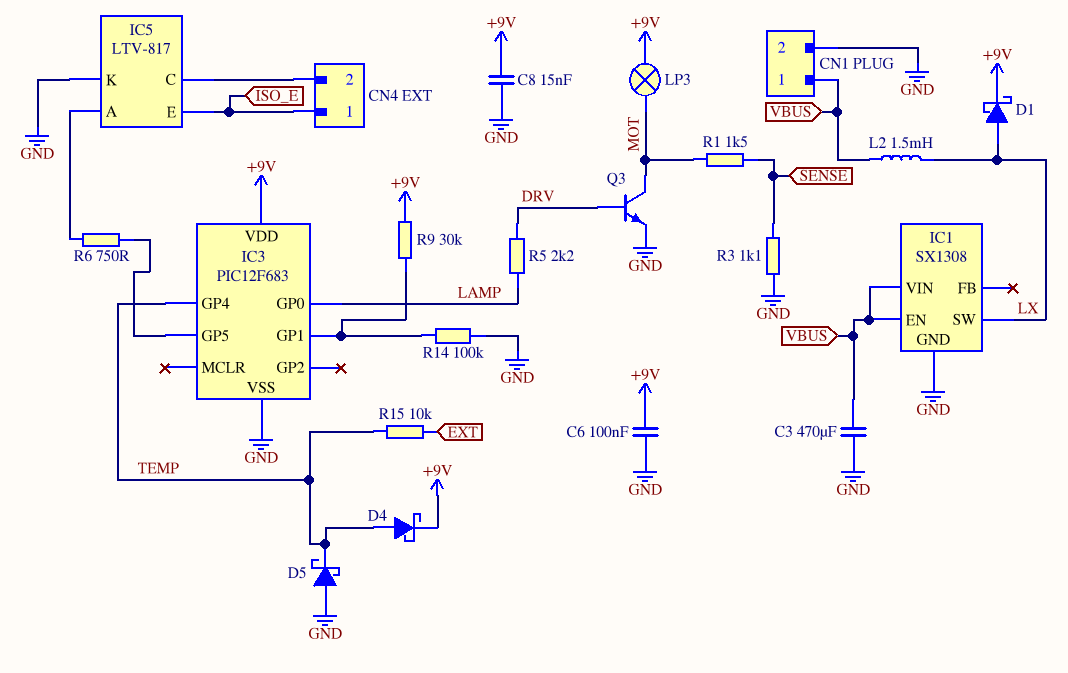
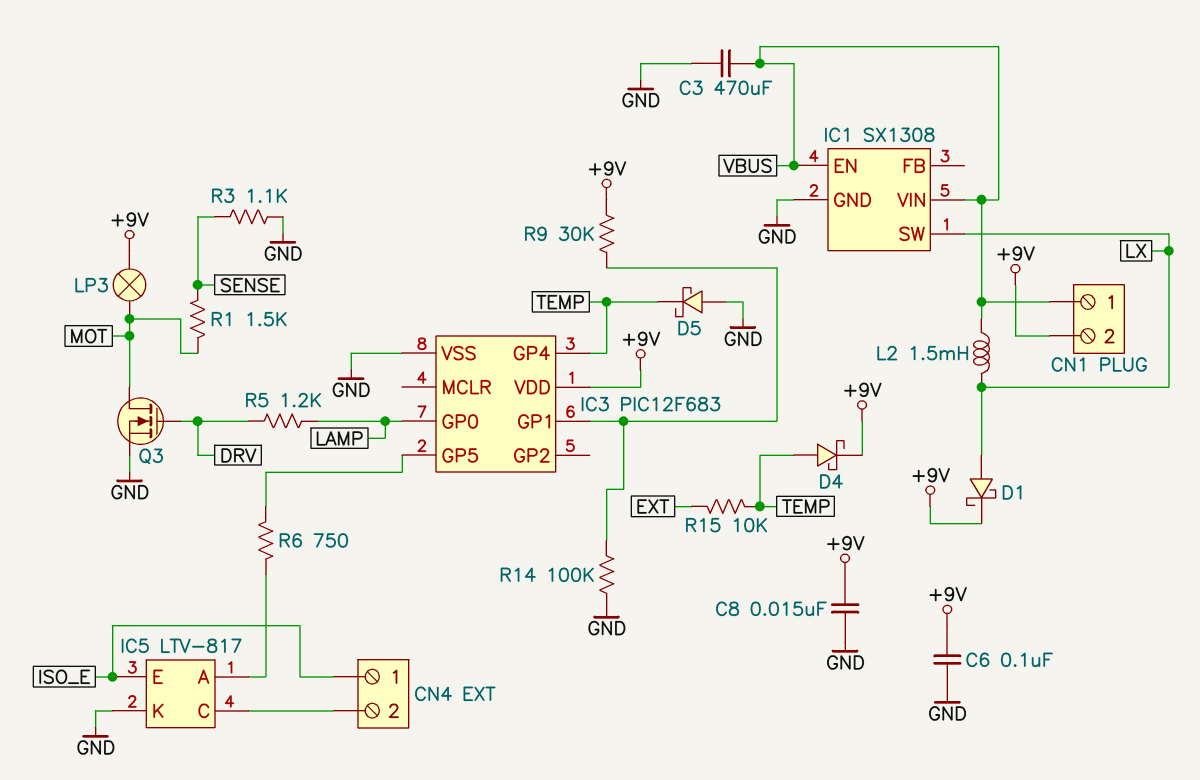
CN1 pin 2: GND -> +9V
Q3: NPN (B DRV, C MOT, E GND) -> NMOS (G DRV, D MOT, S GND)
R5: 2.2k (DRV, LAMP) -> 1.2k (DRV, LAMP)

